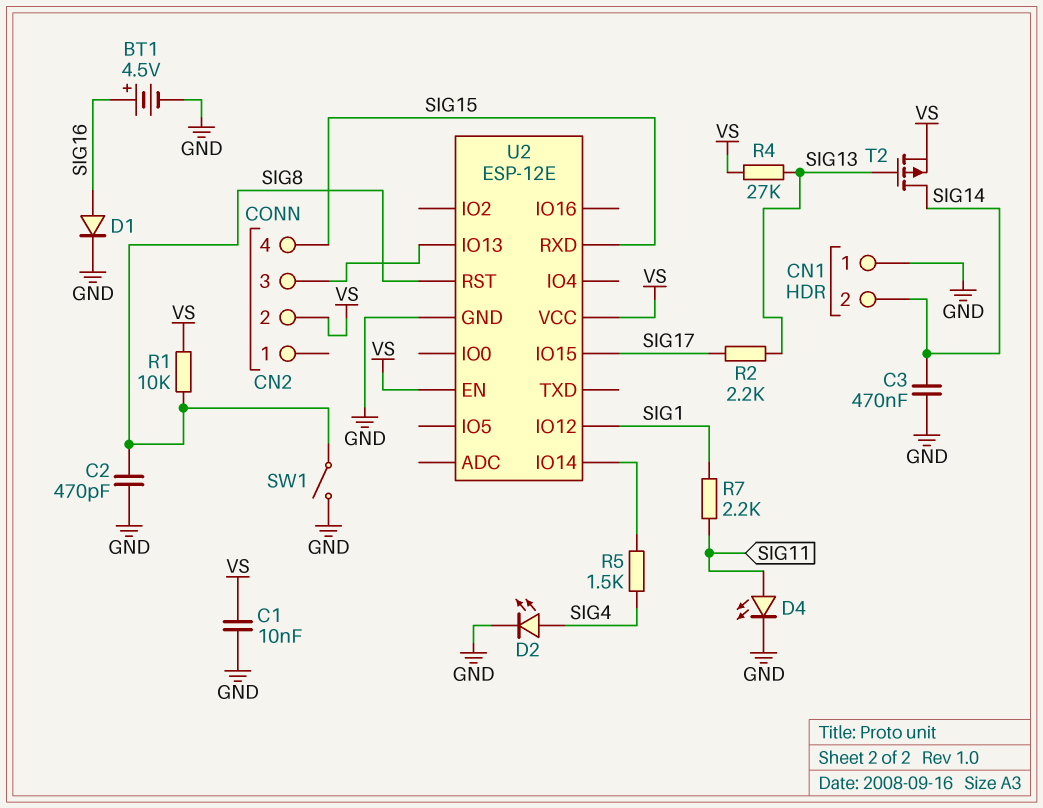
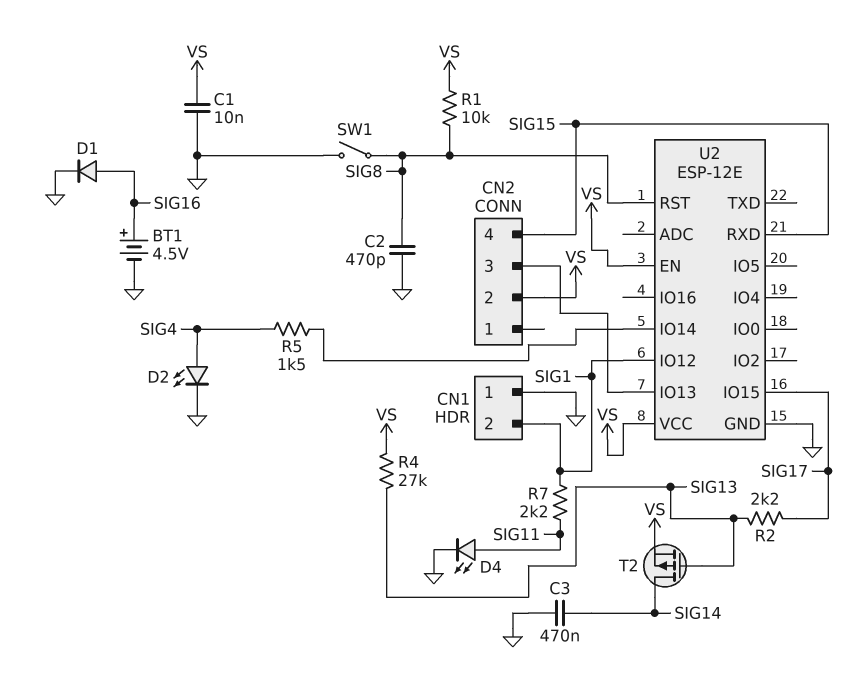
CN1 pin 2: SIG14 -> SIG1

